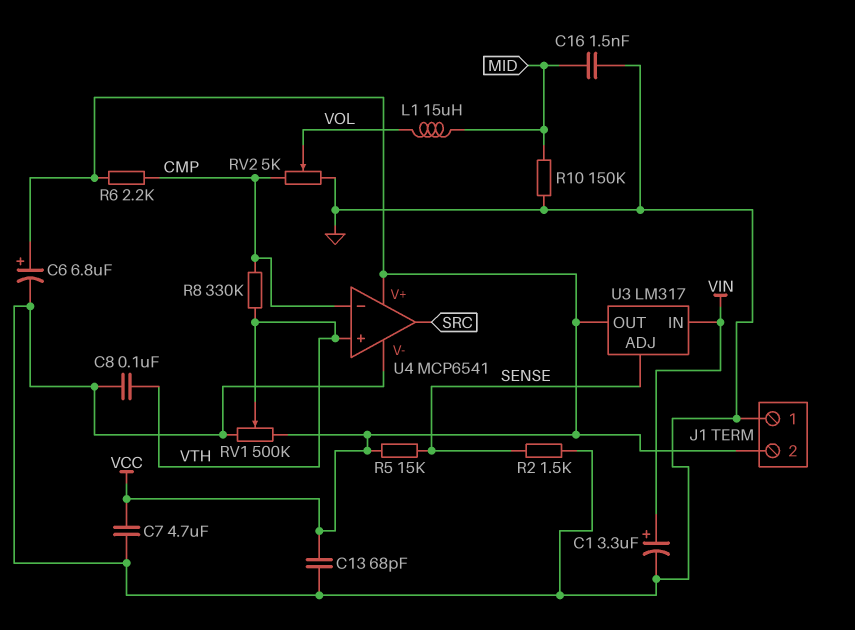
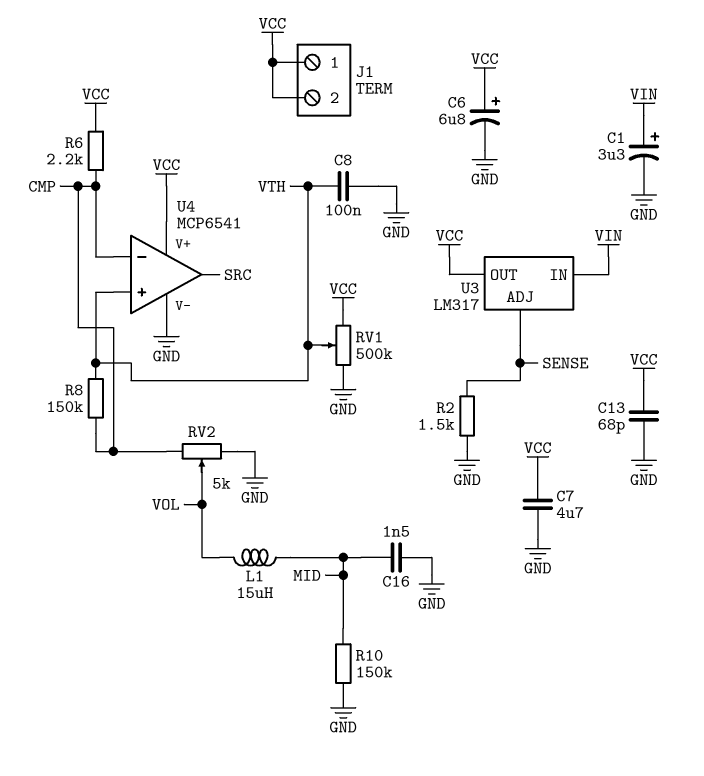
J1 pin 1: GND -> VCC
R5: 15k (SENSE, VCC) -> none
R8: 330k (CMP, VTH) -> 150k (CMP, VTH)

